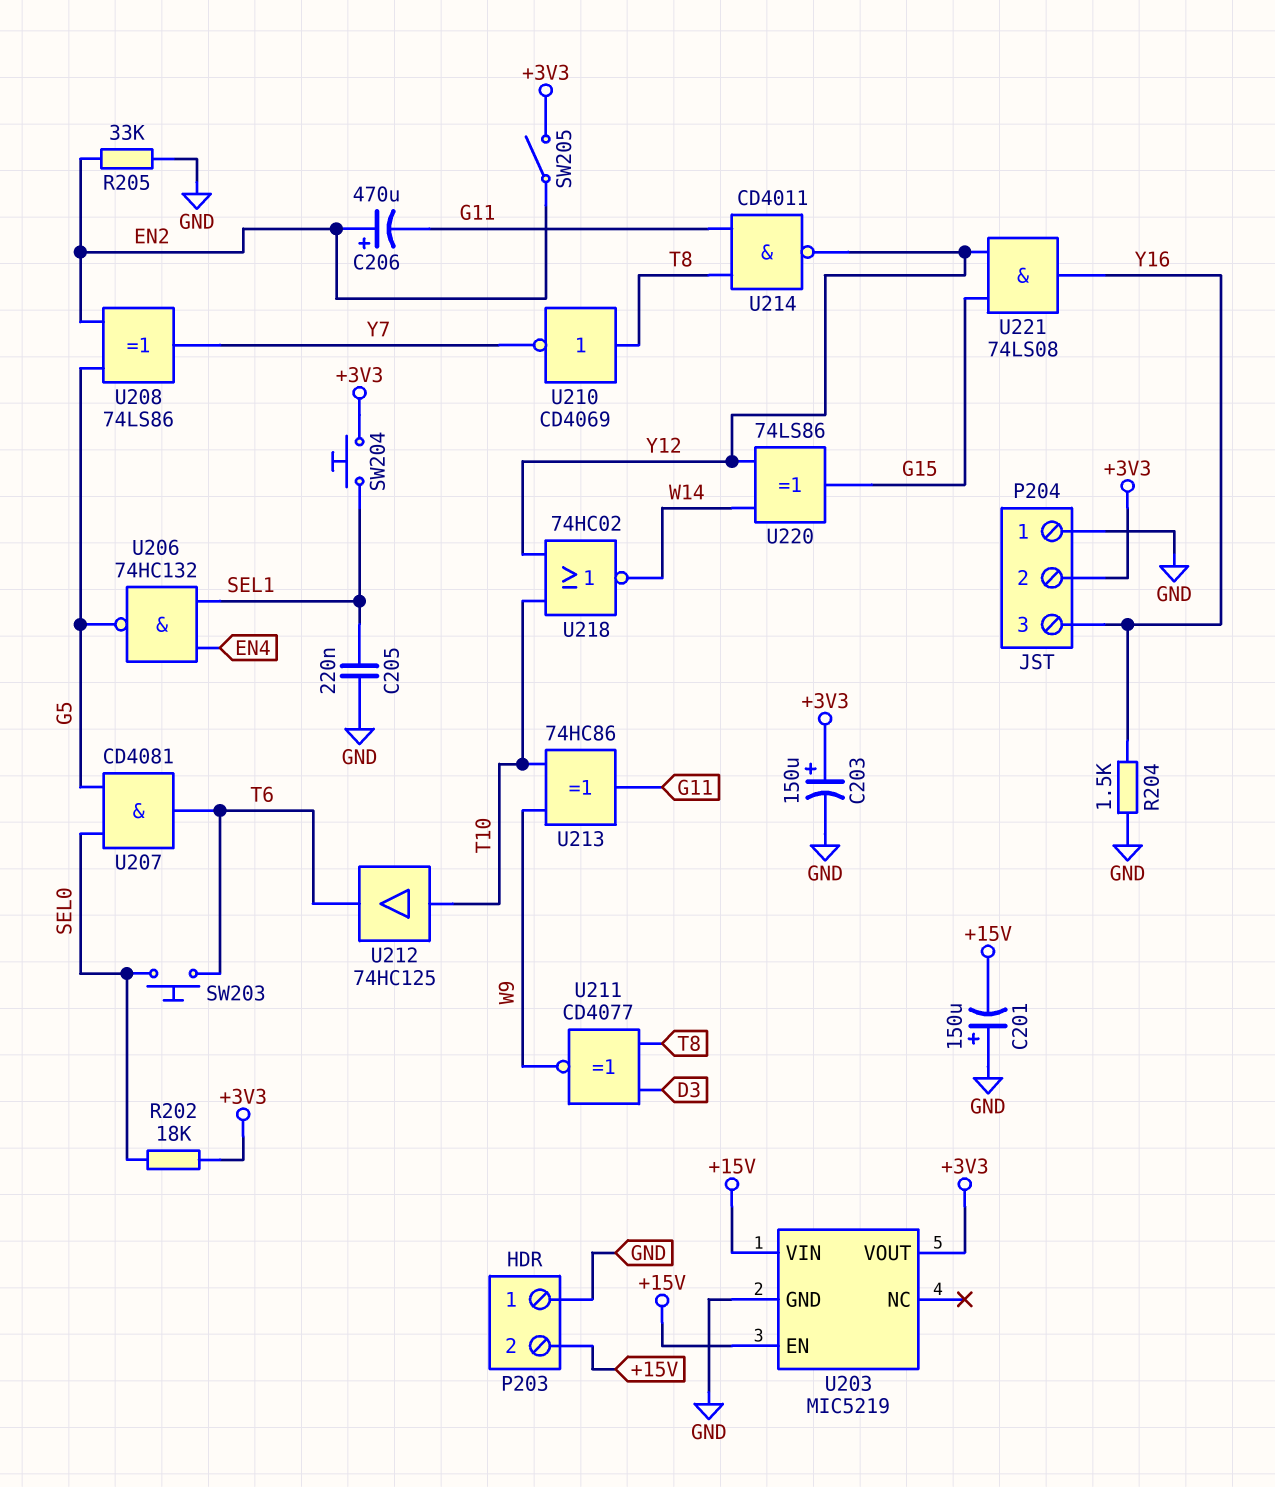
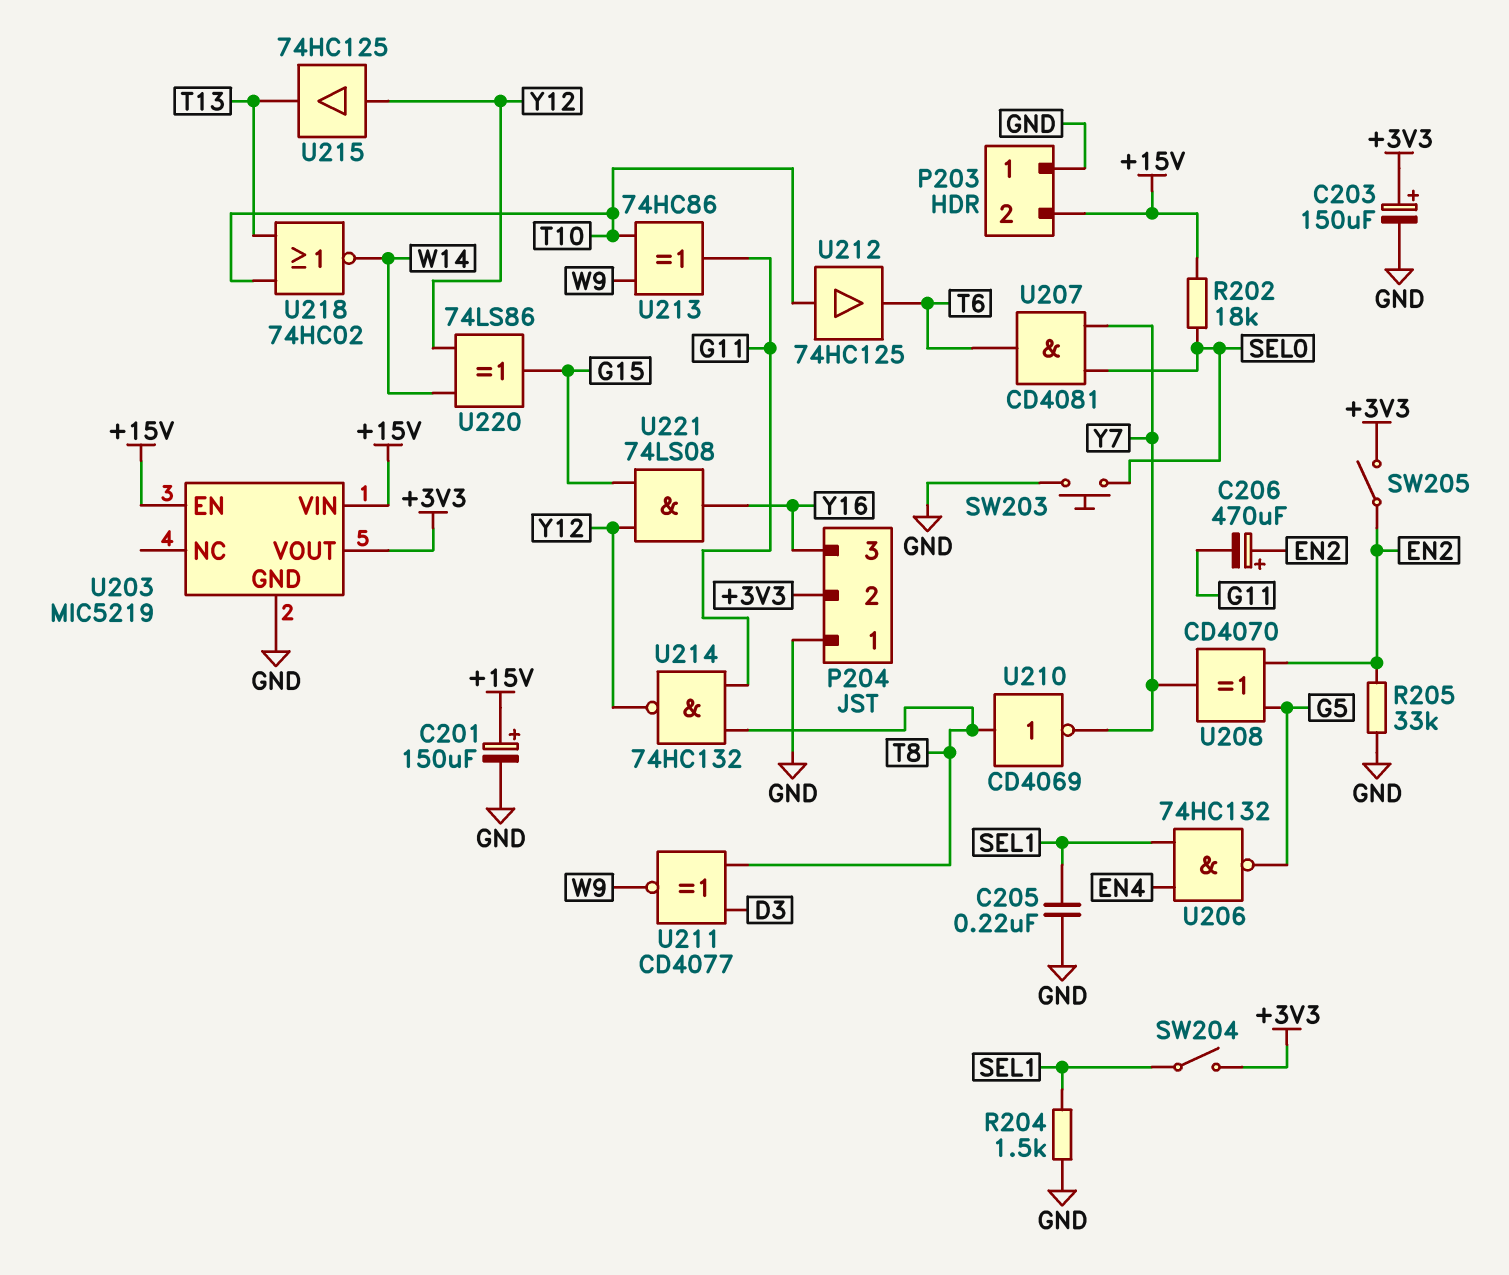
C201: 150uF (plus GND, minus +15V) -> 150uF (plus +15V, minus GND)
R202: 18k (+3V3, SEL0) -> 18k (+15V, SEL0)
R204: 1.5k (GND, Y16) -> 1.5k (GND, SEL1)
SW203: button (SEL0, T6) -> button (GND, SEL0)
SW204: button (+3V3, SEL1) -> switch (+3V3, SEL1)
U207: AND CD4081 (in G5, in SEL0, out T6) -> AND CD4081 (in SEL0, in Y7, out T6)
U208: XOR 74LS86 (in EN2, in G5, out Y7) -> XOR CD4070 (in EN2, in G5, out Y7)
U214: NAND CD4011 (in G11, in T8, out Y12) -> NAND 74HC132 (in G11, in T8, out Y12)
U215: none -> buffer 74HC125 (in Y12, out T13)
U218: NOR 74HC02 (in T10, in Y12, out W14) -> NOR 74HC02 (in T10, in T13, out W14)

